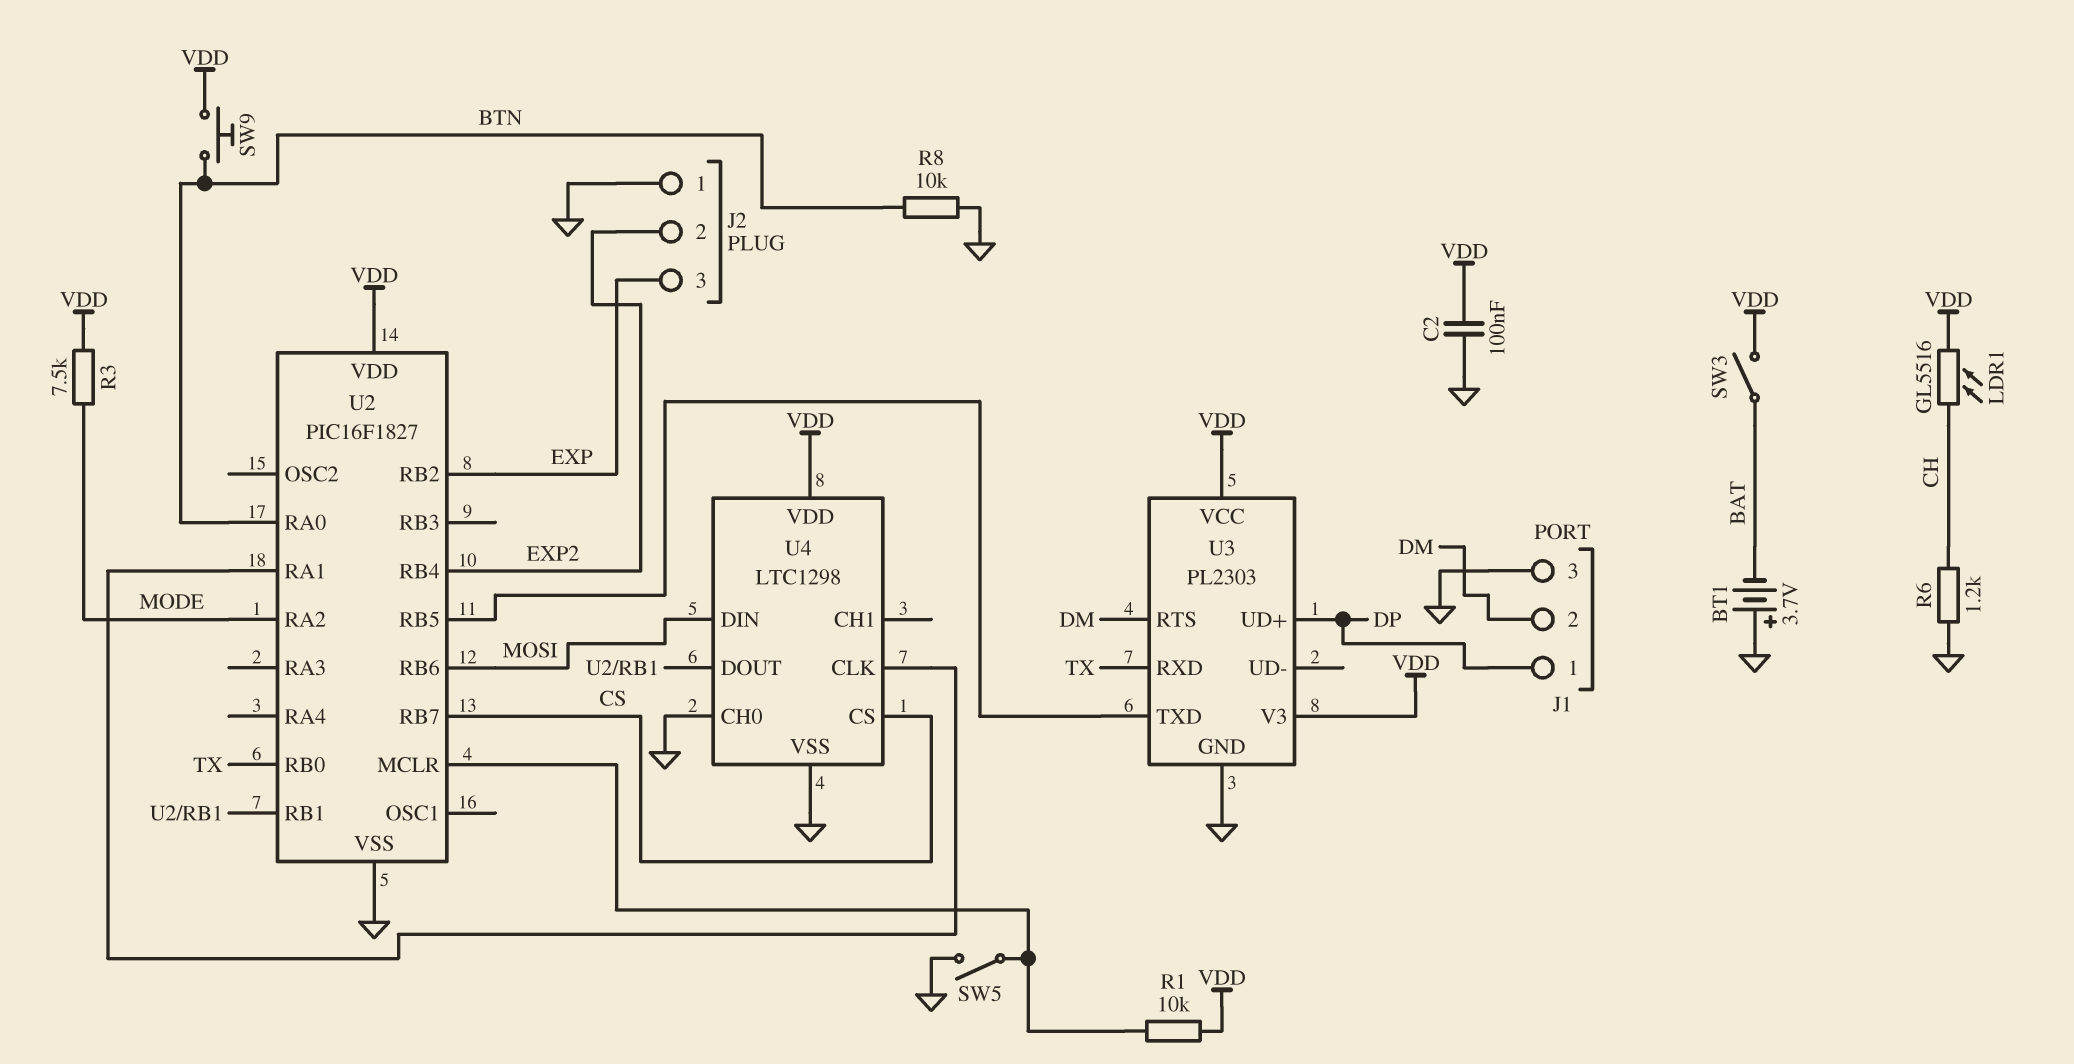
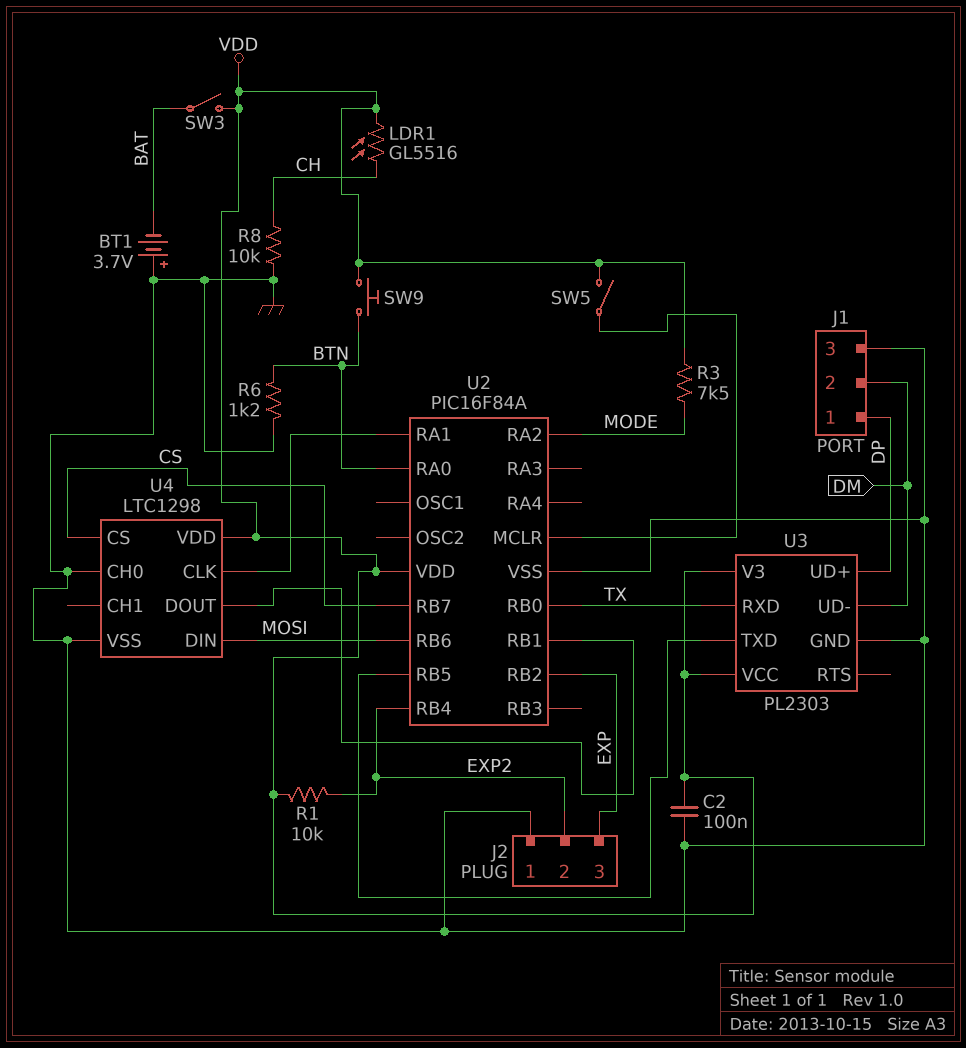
R1: 10k (U2/MCLR, VDD) -> 10k (EXP2, VDD)
R6: 1.2k (CH, GND) -> 1.2k (BTN, GND)
R8: 10k (BTN, GND) -> 10k (CH, GND)
SW5: switch (GND, U2/MCLR) -> switch (U2/MCLR, VDD)
U2: PIC16F1827 -> PIC16F84A
U3 pin RTS: DM -> none
U3 pin UD-: none -> DM

